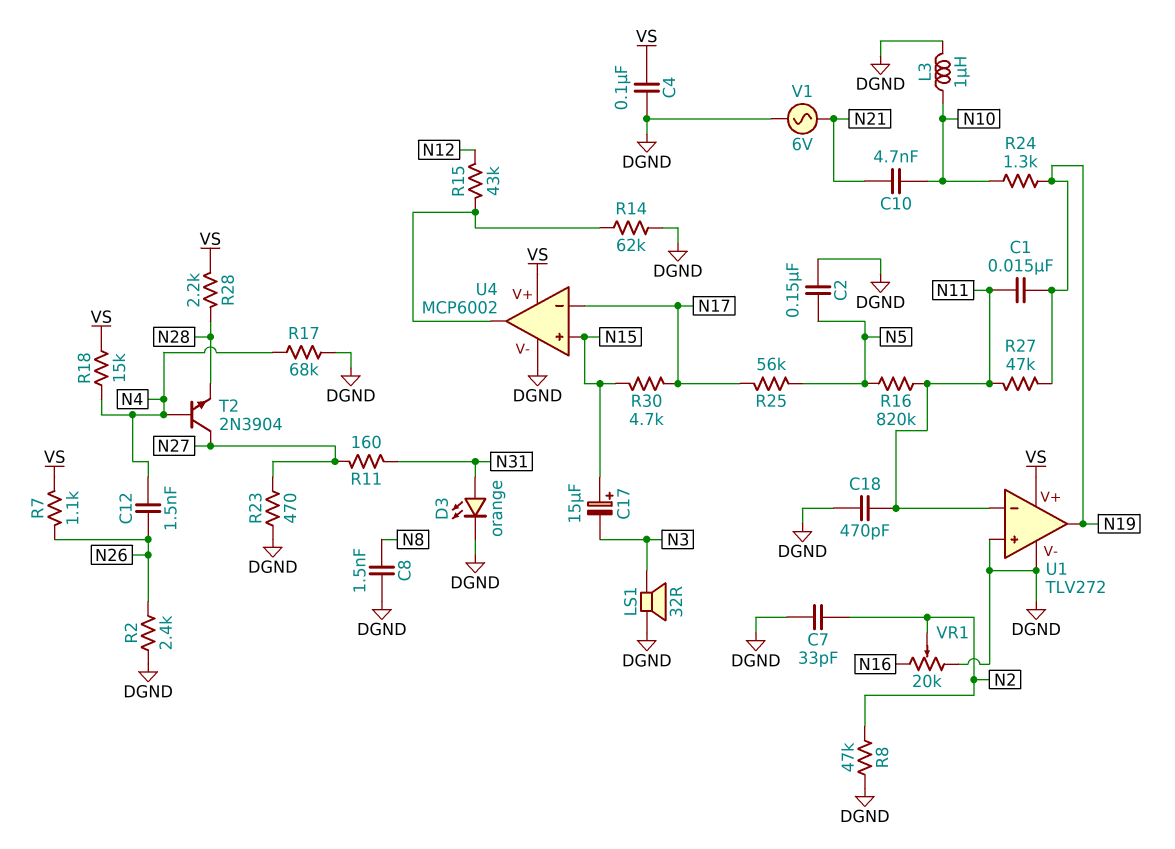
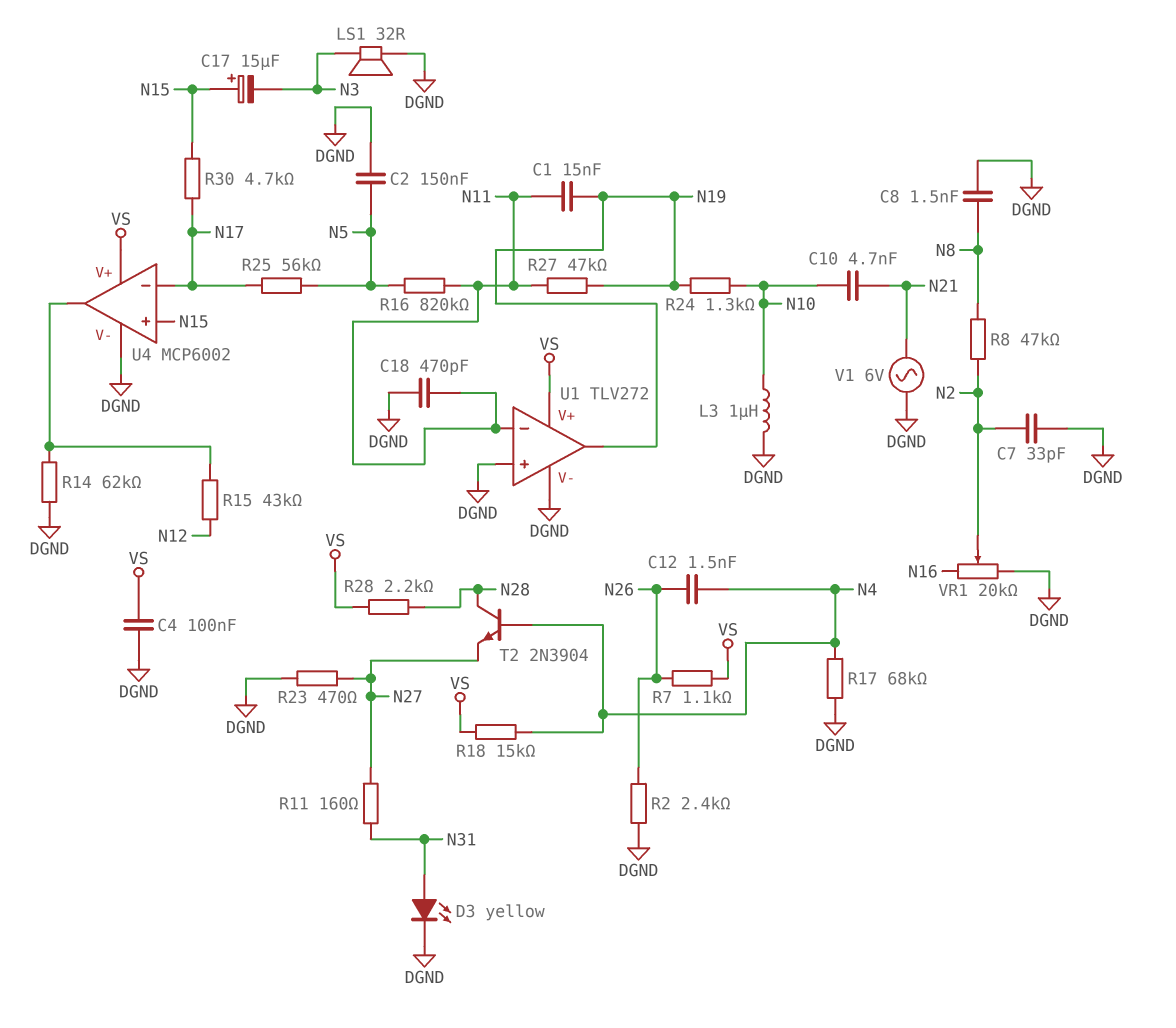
D3: LED orange (A N31, K DGND) -> LED yellow (A N31, K DGND)
R8: 47k (DGND, N2) -> 47k (N2, N8)
T2: NPN 2N3904 (B N4, C N27, E N28) -> NPN 2N3904 (B N4, C N28, E N27)

